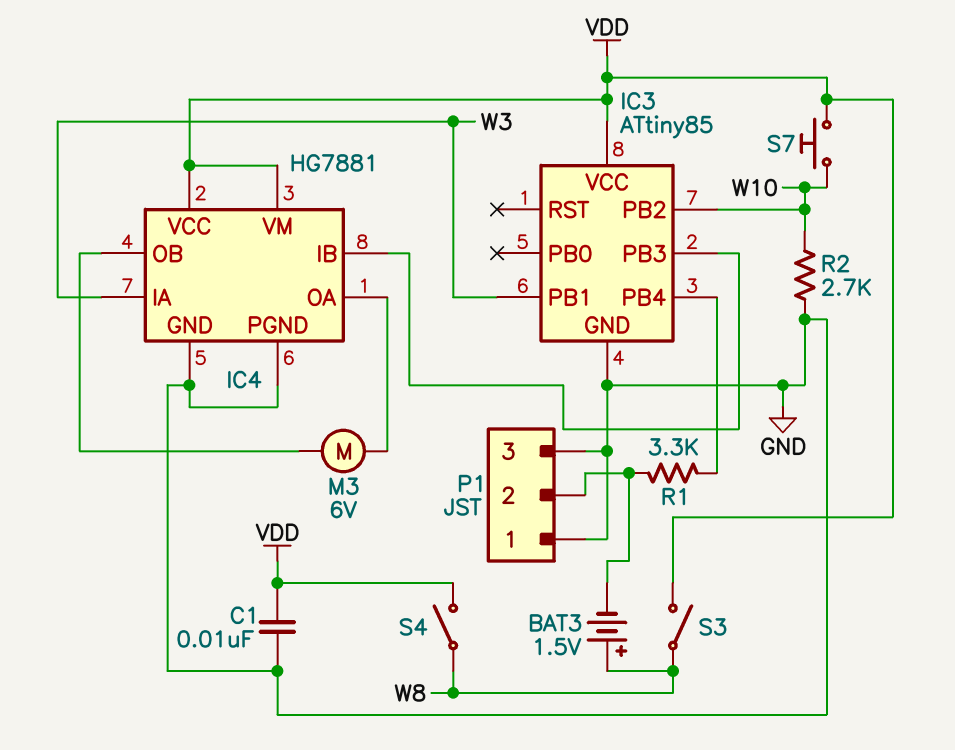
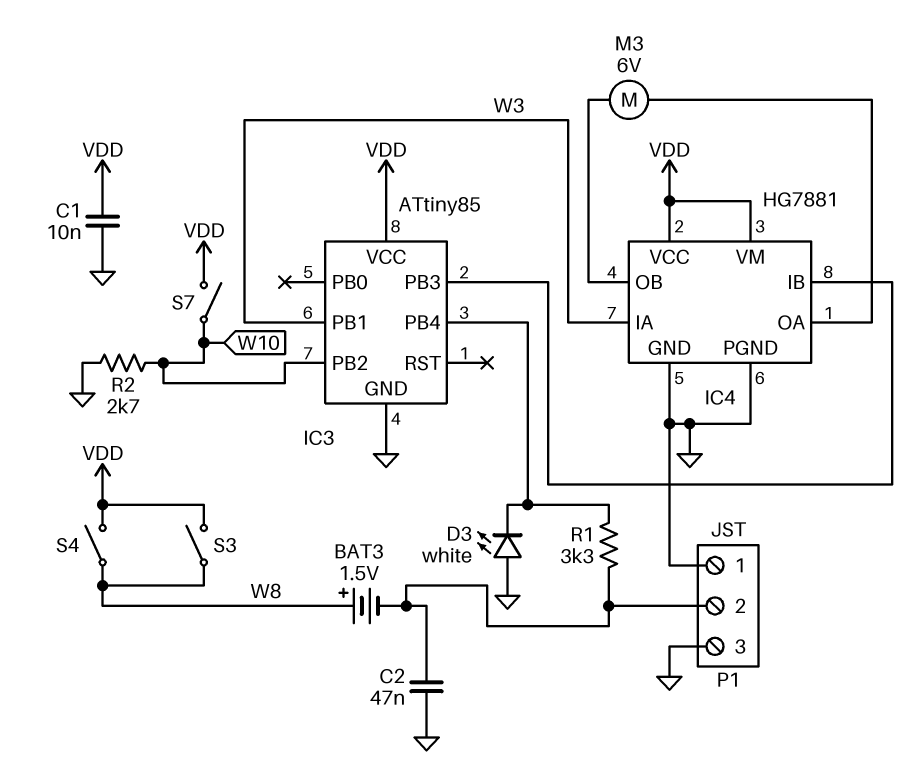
C2: none -> 47nF (GND, P1/2)
D3: none -> LED white (A GND, K IC3/PB4)
S7: button (VDD, W10) -> switch (VDD, W10)

